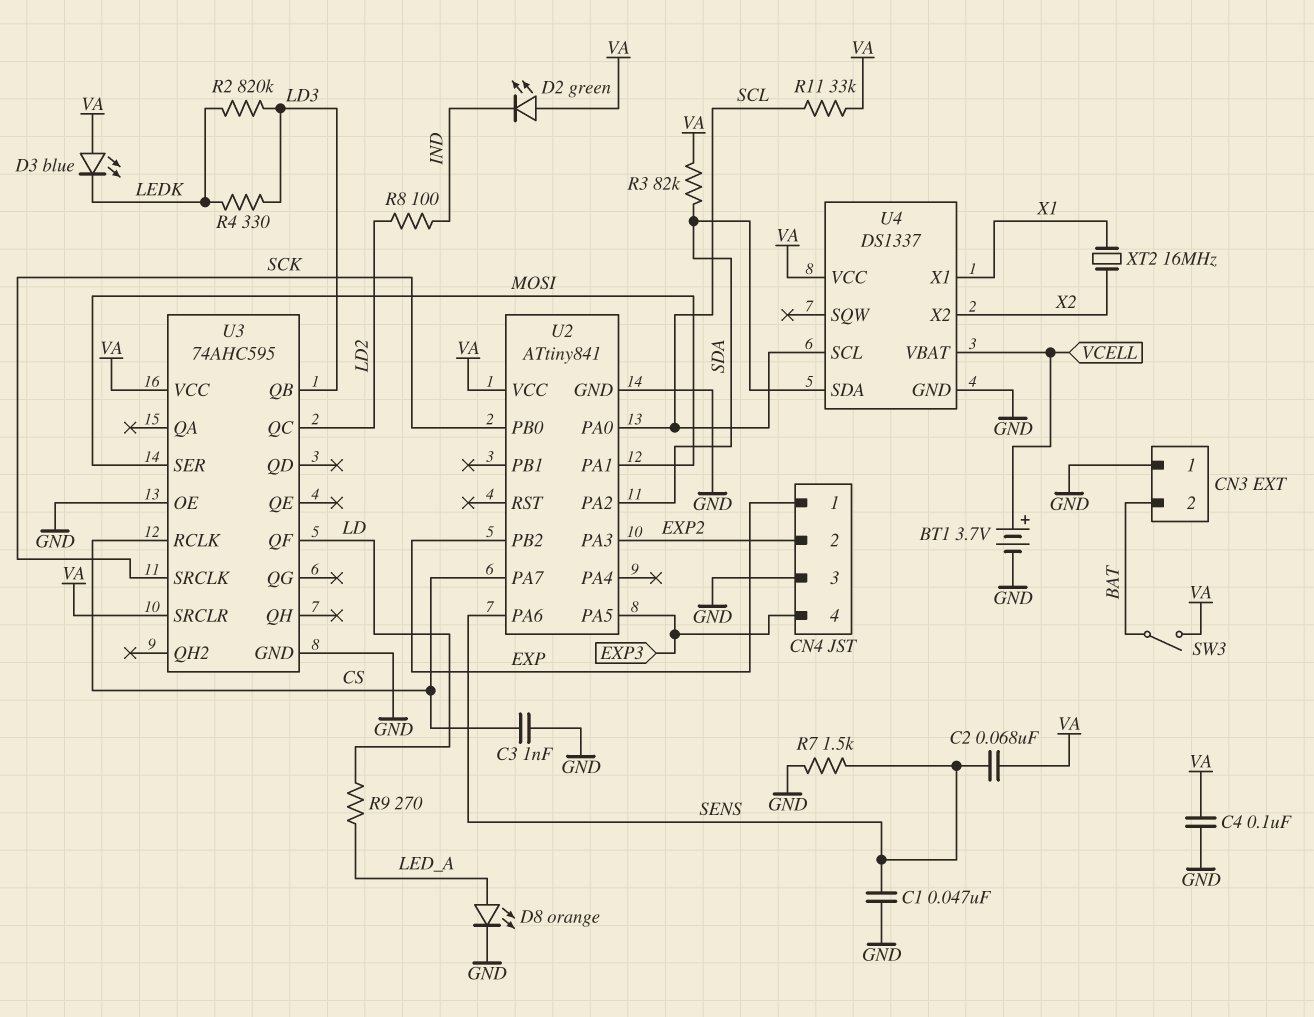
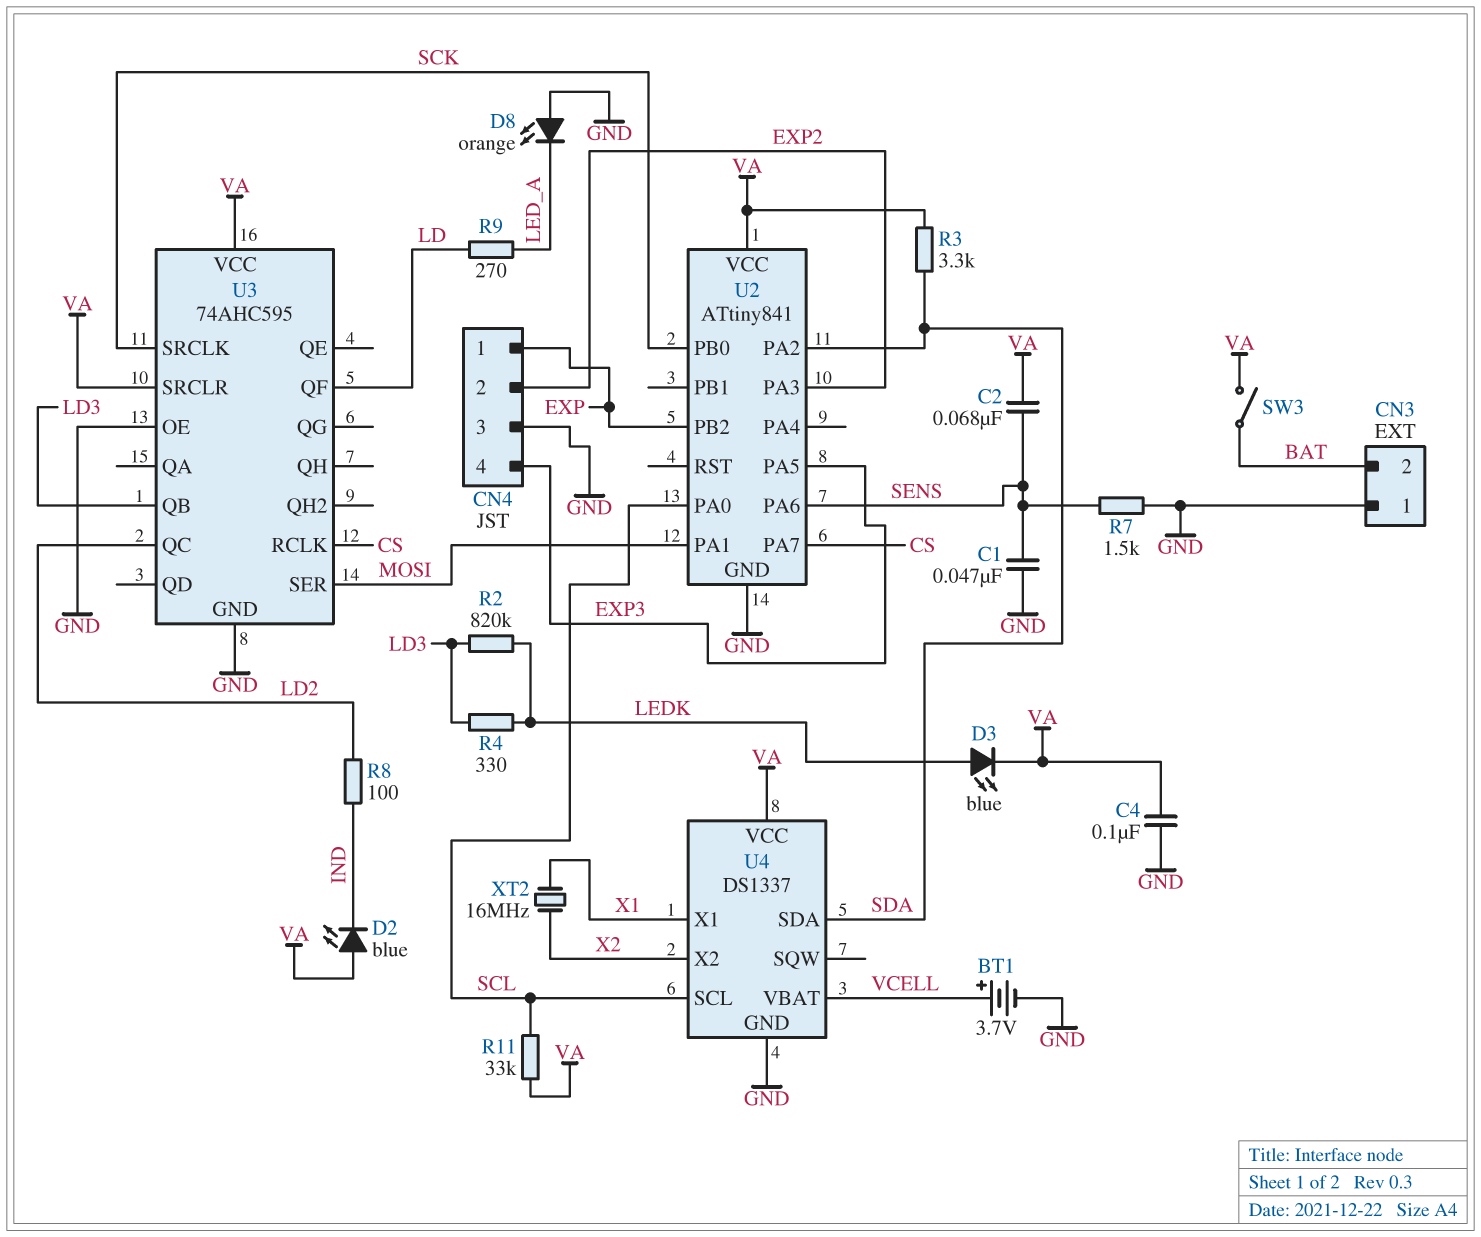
C3: 1nF (CS, GND) -> none
D2: LED green (A VA, K IND) -> LED blue (A VA, K IND)
D3: LED blue (A VA, K LEDK) -> LED blue (A LEDK, K VA)
D8: LED orange (A LED_A, K GND) -> LED orange (A GND, K LED_A)
R3: 82k (SDA, VA) -> 3.3k (SDA, VA)

